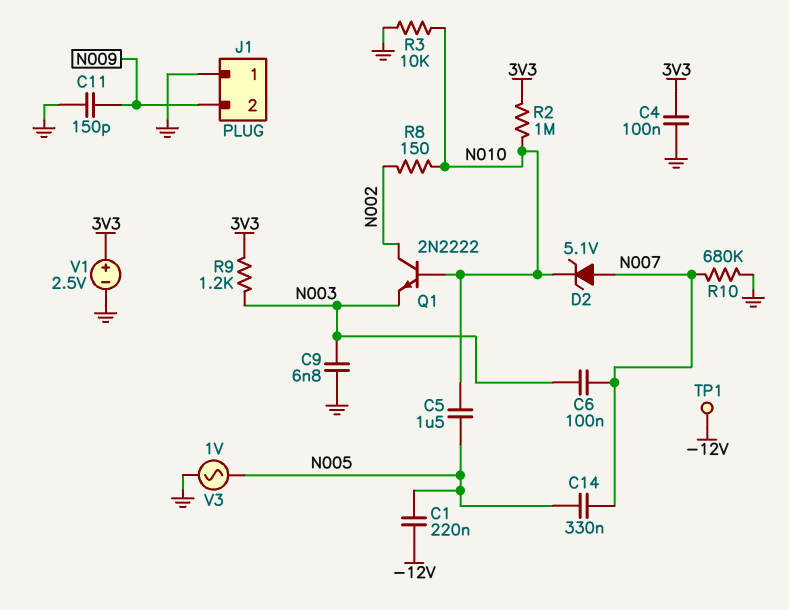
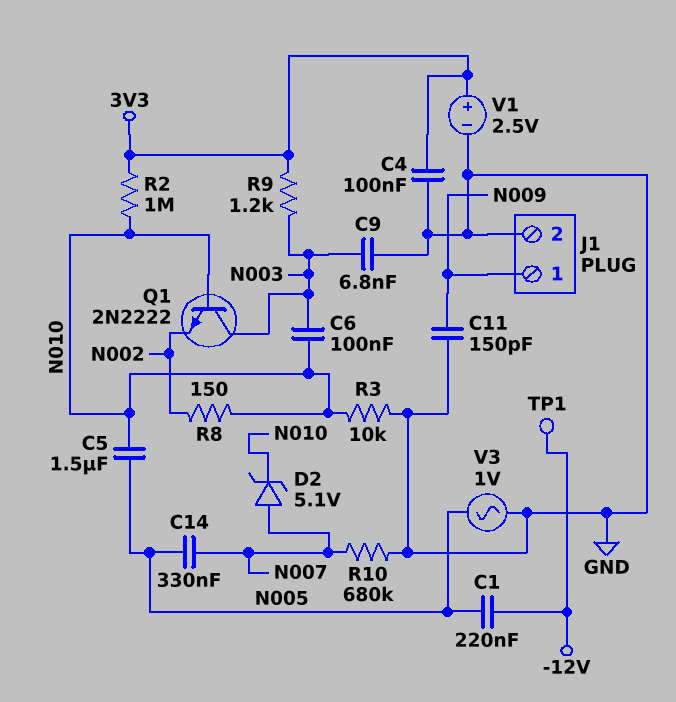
C6: 100nF (N003, N007) -> 100nF (N003, N010)
J1 pin 1: GND -> N009
J1 pin 2: N009 -> GND
Q1: NPN 2N2222 (B N010, C N002, E N003) -> NPN 2N2222 (B N010, C N003, E N002)

